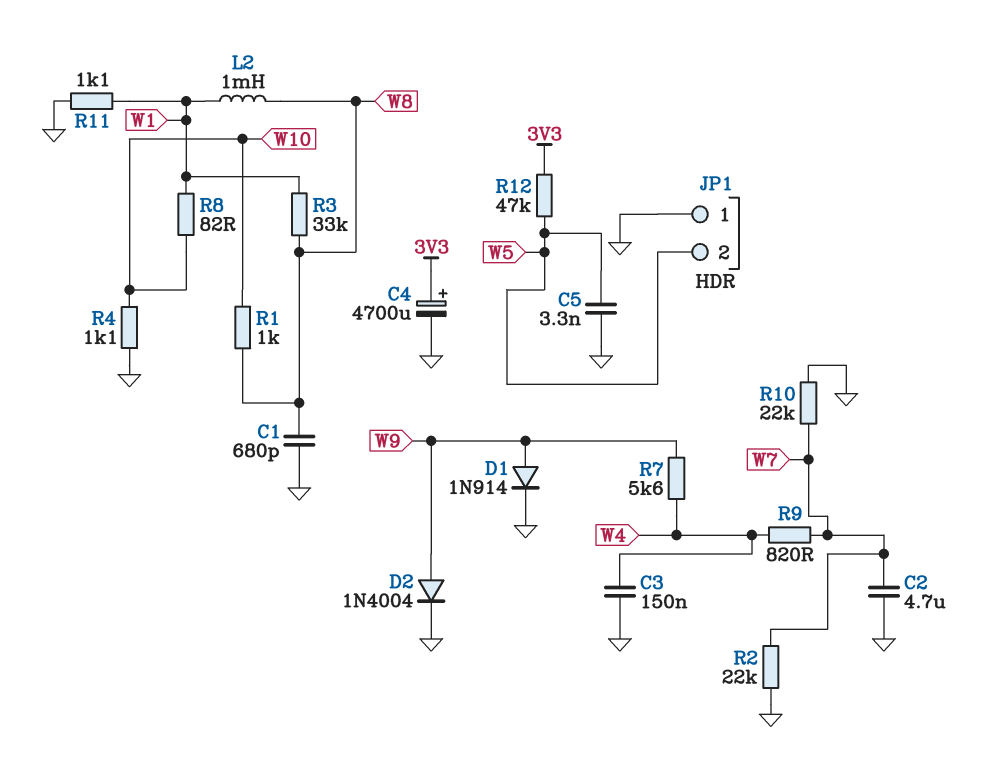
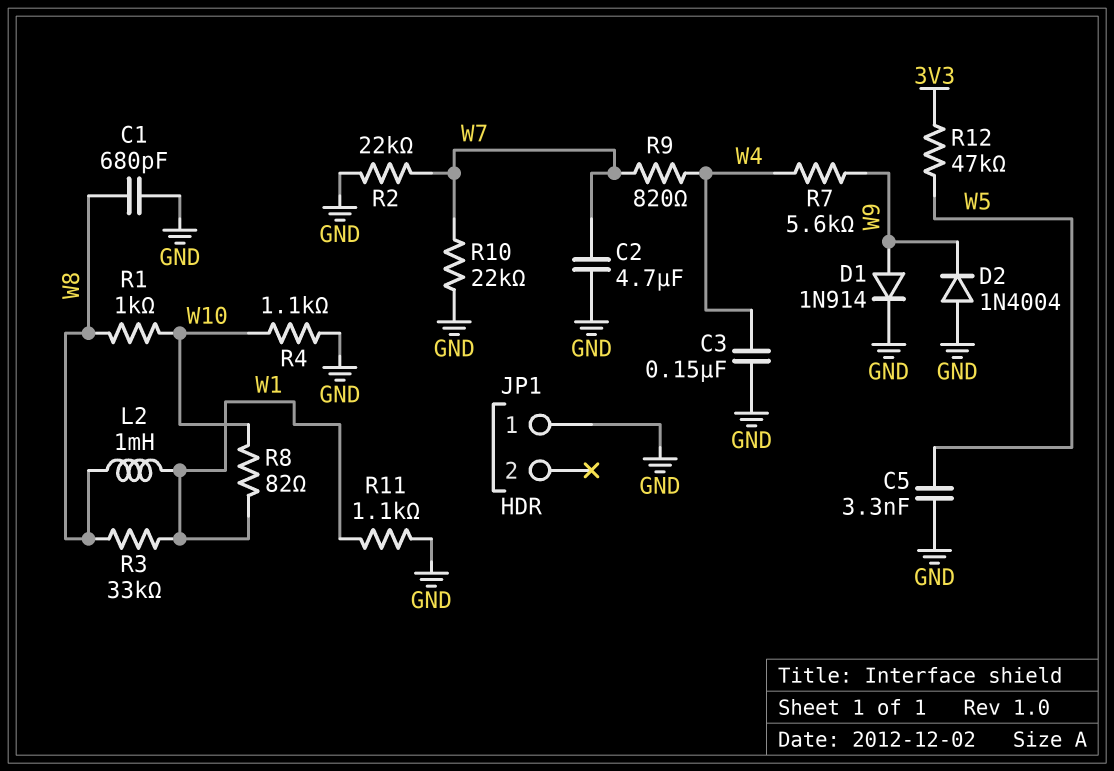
C4: 4700uF (plus 3V3, minus GND) -> none
D2: diode 1N4004 (A W9, K GND) -> diode 1N4004 (A GND, K W9)
JP1 pin 2: W5 -> none

